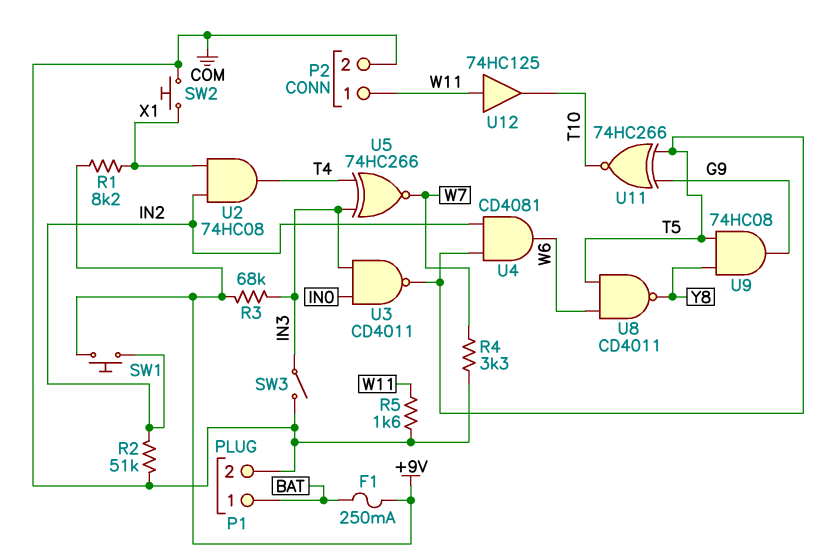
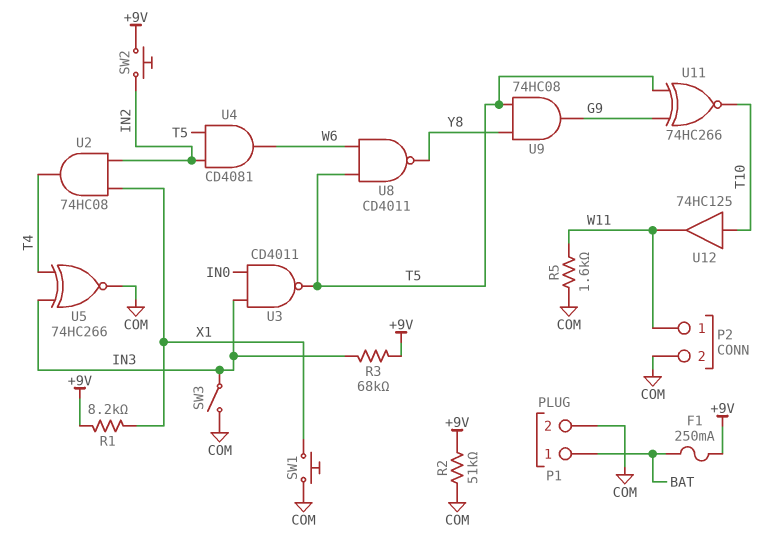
R2: 51k (COM, IN2) -> 51k (+9V, COM)
R4: 3.3k (COM, W7) -> none
SW1: button (+9V, IN2) -> button (COM, X1)
SW2: button (COM, X1) -> button (+9V, IN2)
U5: XNOR 74HC266 (in IN3, in T4, out W7) -> XNOR 74HC266 (in IN3, in T4, out COM)
U12: buffer 74HC125 (in W11, out T10) -> buffer 74HC125 (in T10, out W11)

